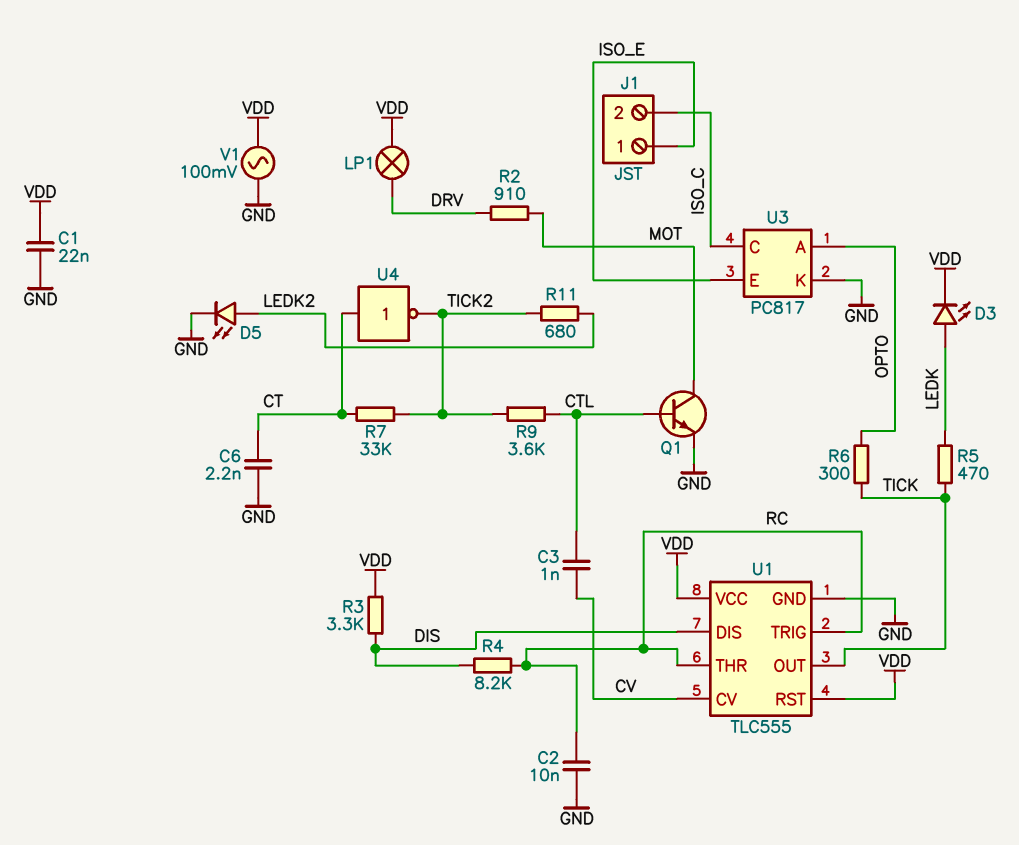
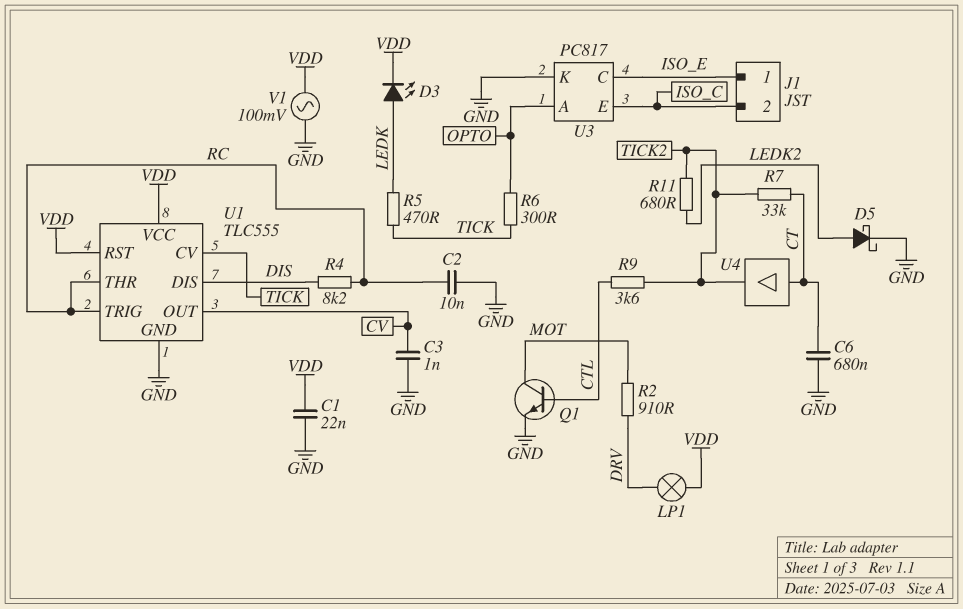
C3: 1nF (CTL, CV) -> 1nF (CV, GND)
C6: 2.2nF (CT, GND) -> 680nF (CT, GND)
D5: LED (A LEDK2, K GND) -> schottky (A LEDK2, K GND)
R3: 3.3k (DIS, VDD) -> none
U1 pin CV: CV -> TICK
U1 pin OUT: TICK -> CV
U3 pin C: ISO_C -> ISO_E
U3 pin E: ISO_E -> ISO_C
U4: NOT (in CT, out TICK2) -> buffer (in CT, out TICK2)

